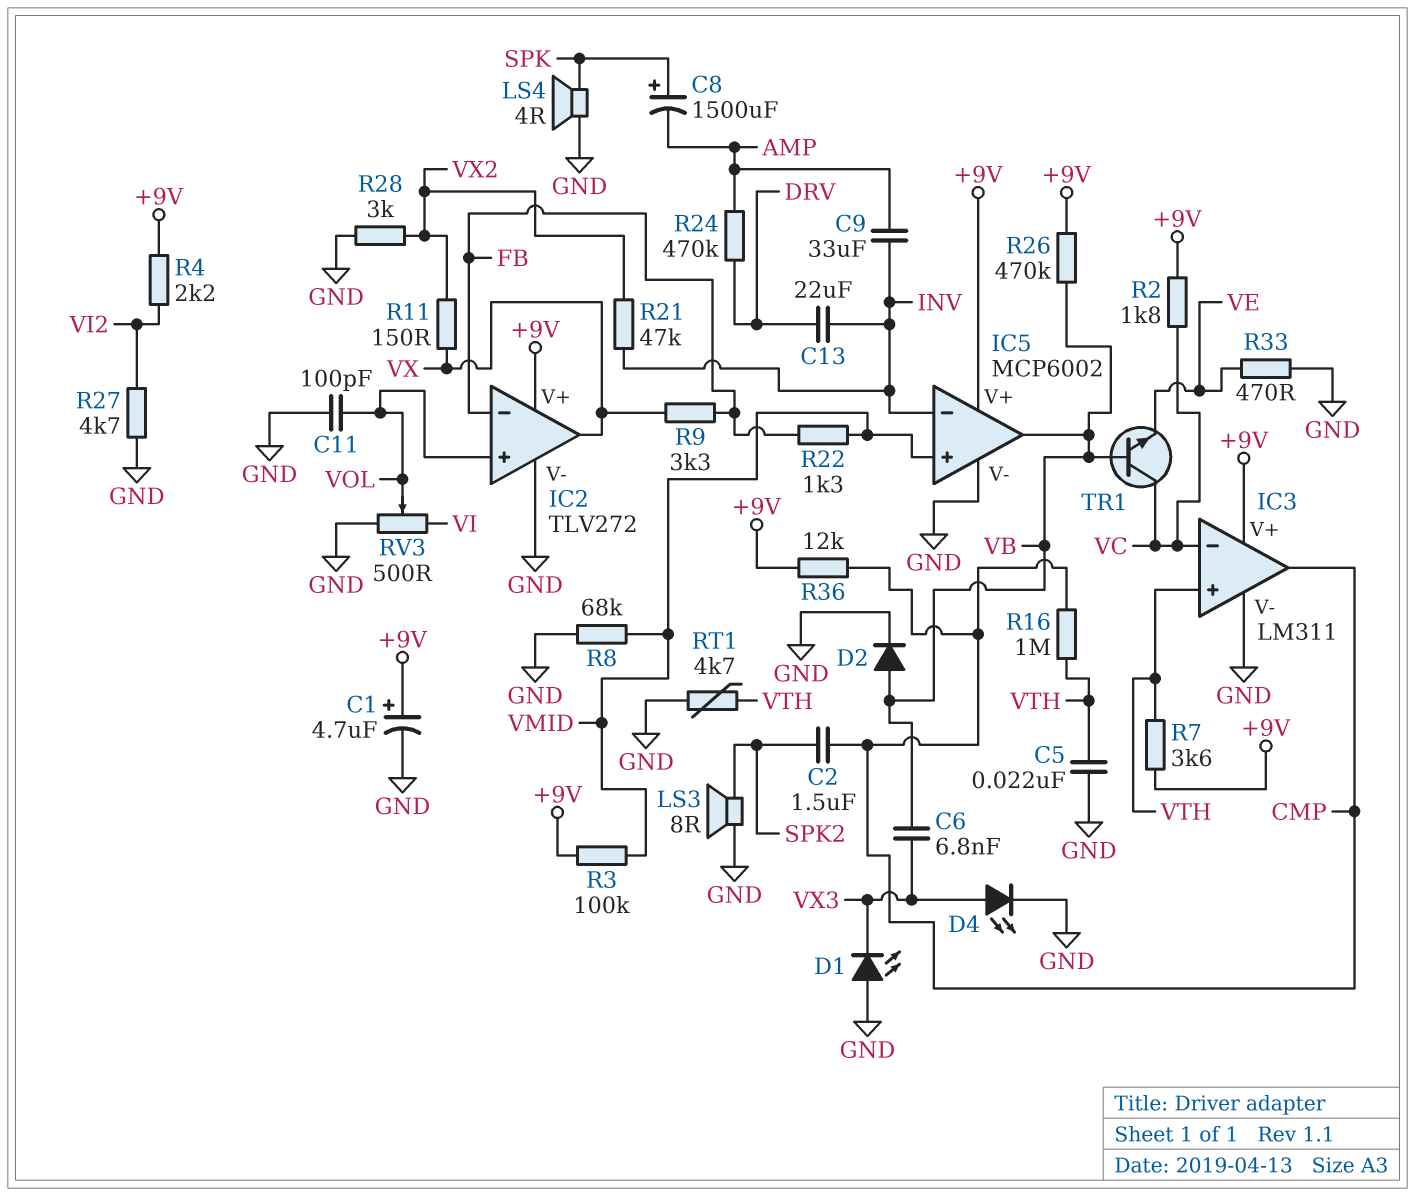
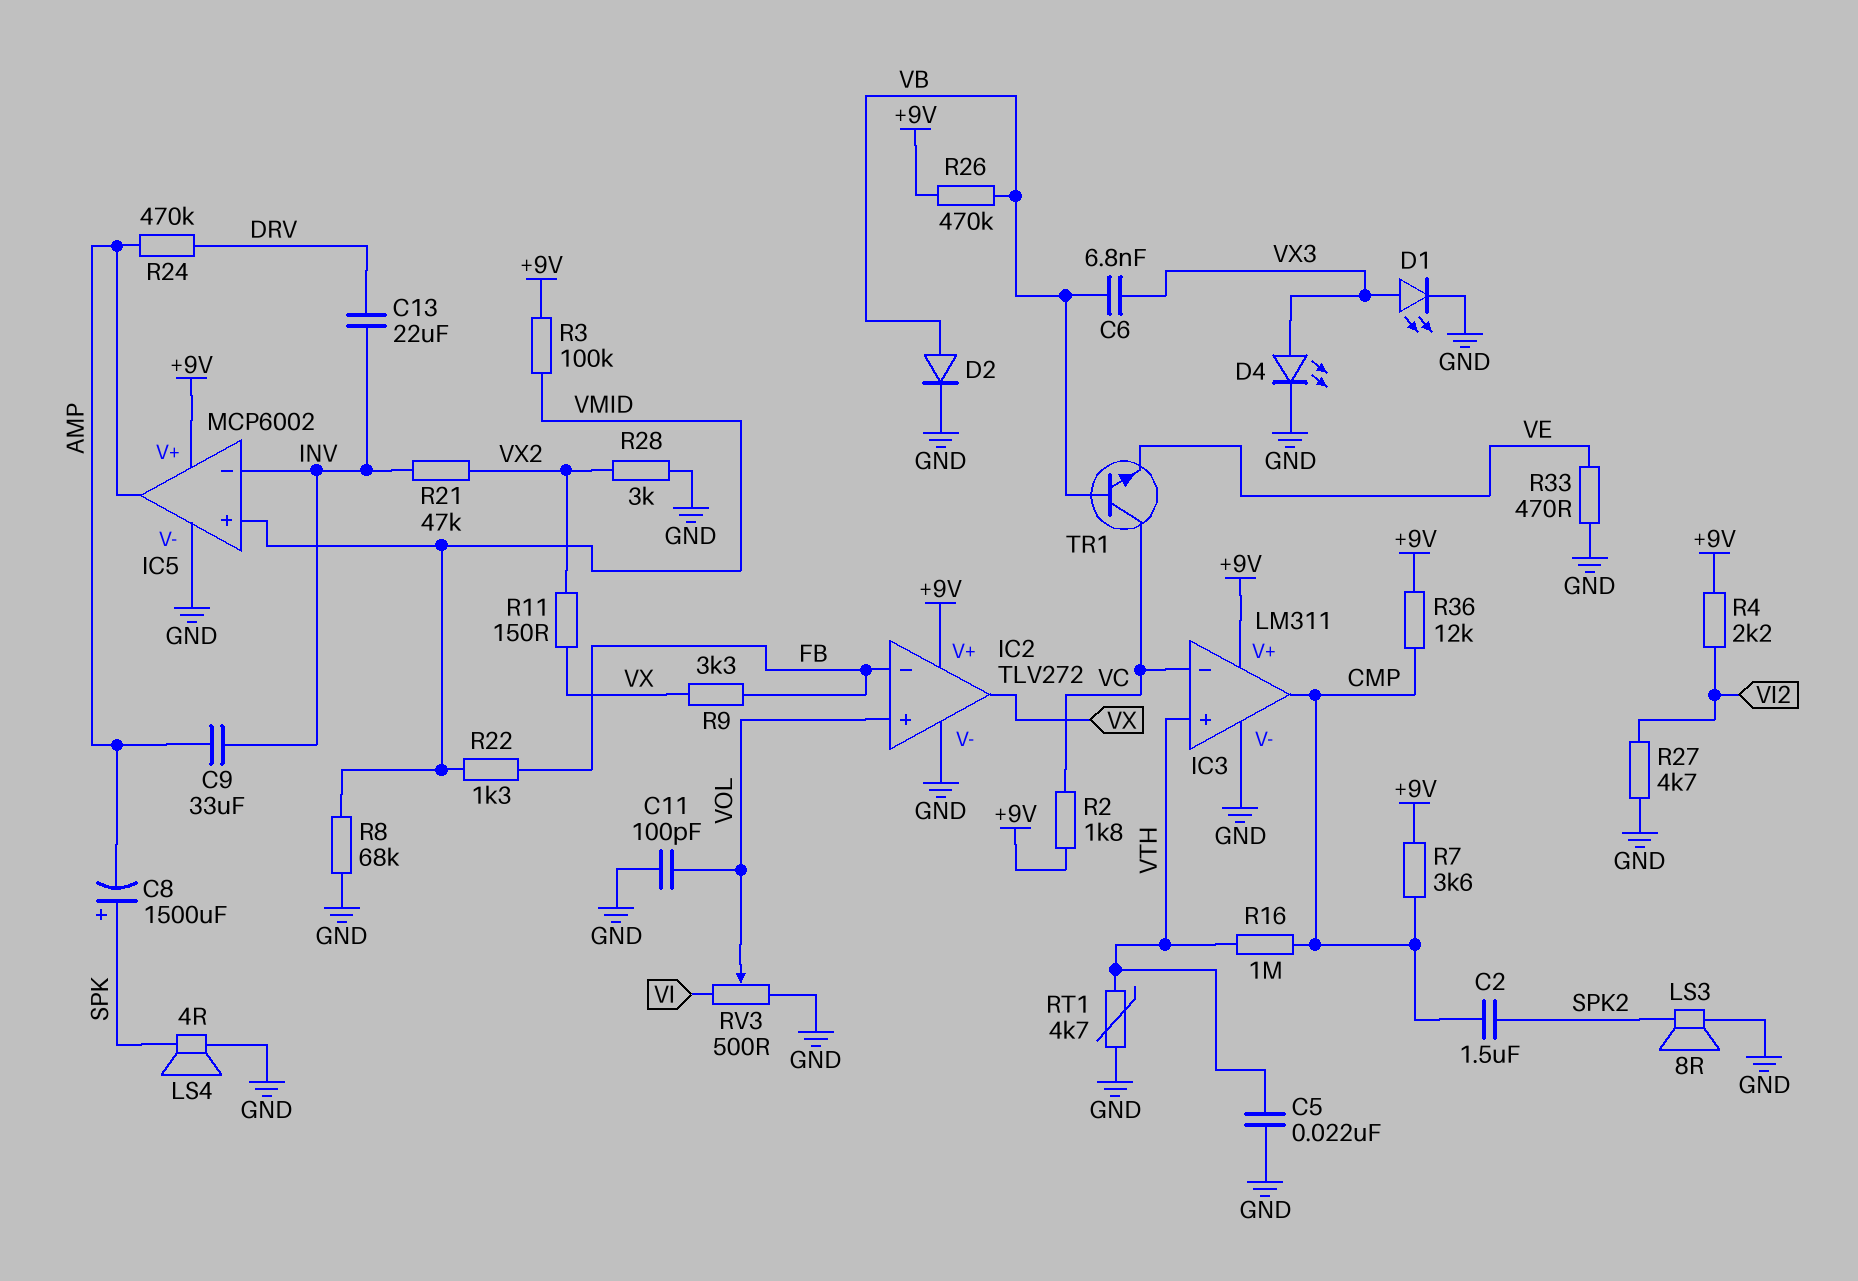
C1: 4.7uF (plus +9V, minus GND) -> none
D1: LED (A GND, K VX3) -> LED (A VX3, K GND)
IC5 pin out: VB -> AMP
R7: 3.6k (+9V, VTH) -> 3.6k (+9V, CMP)

